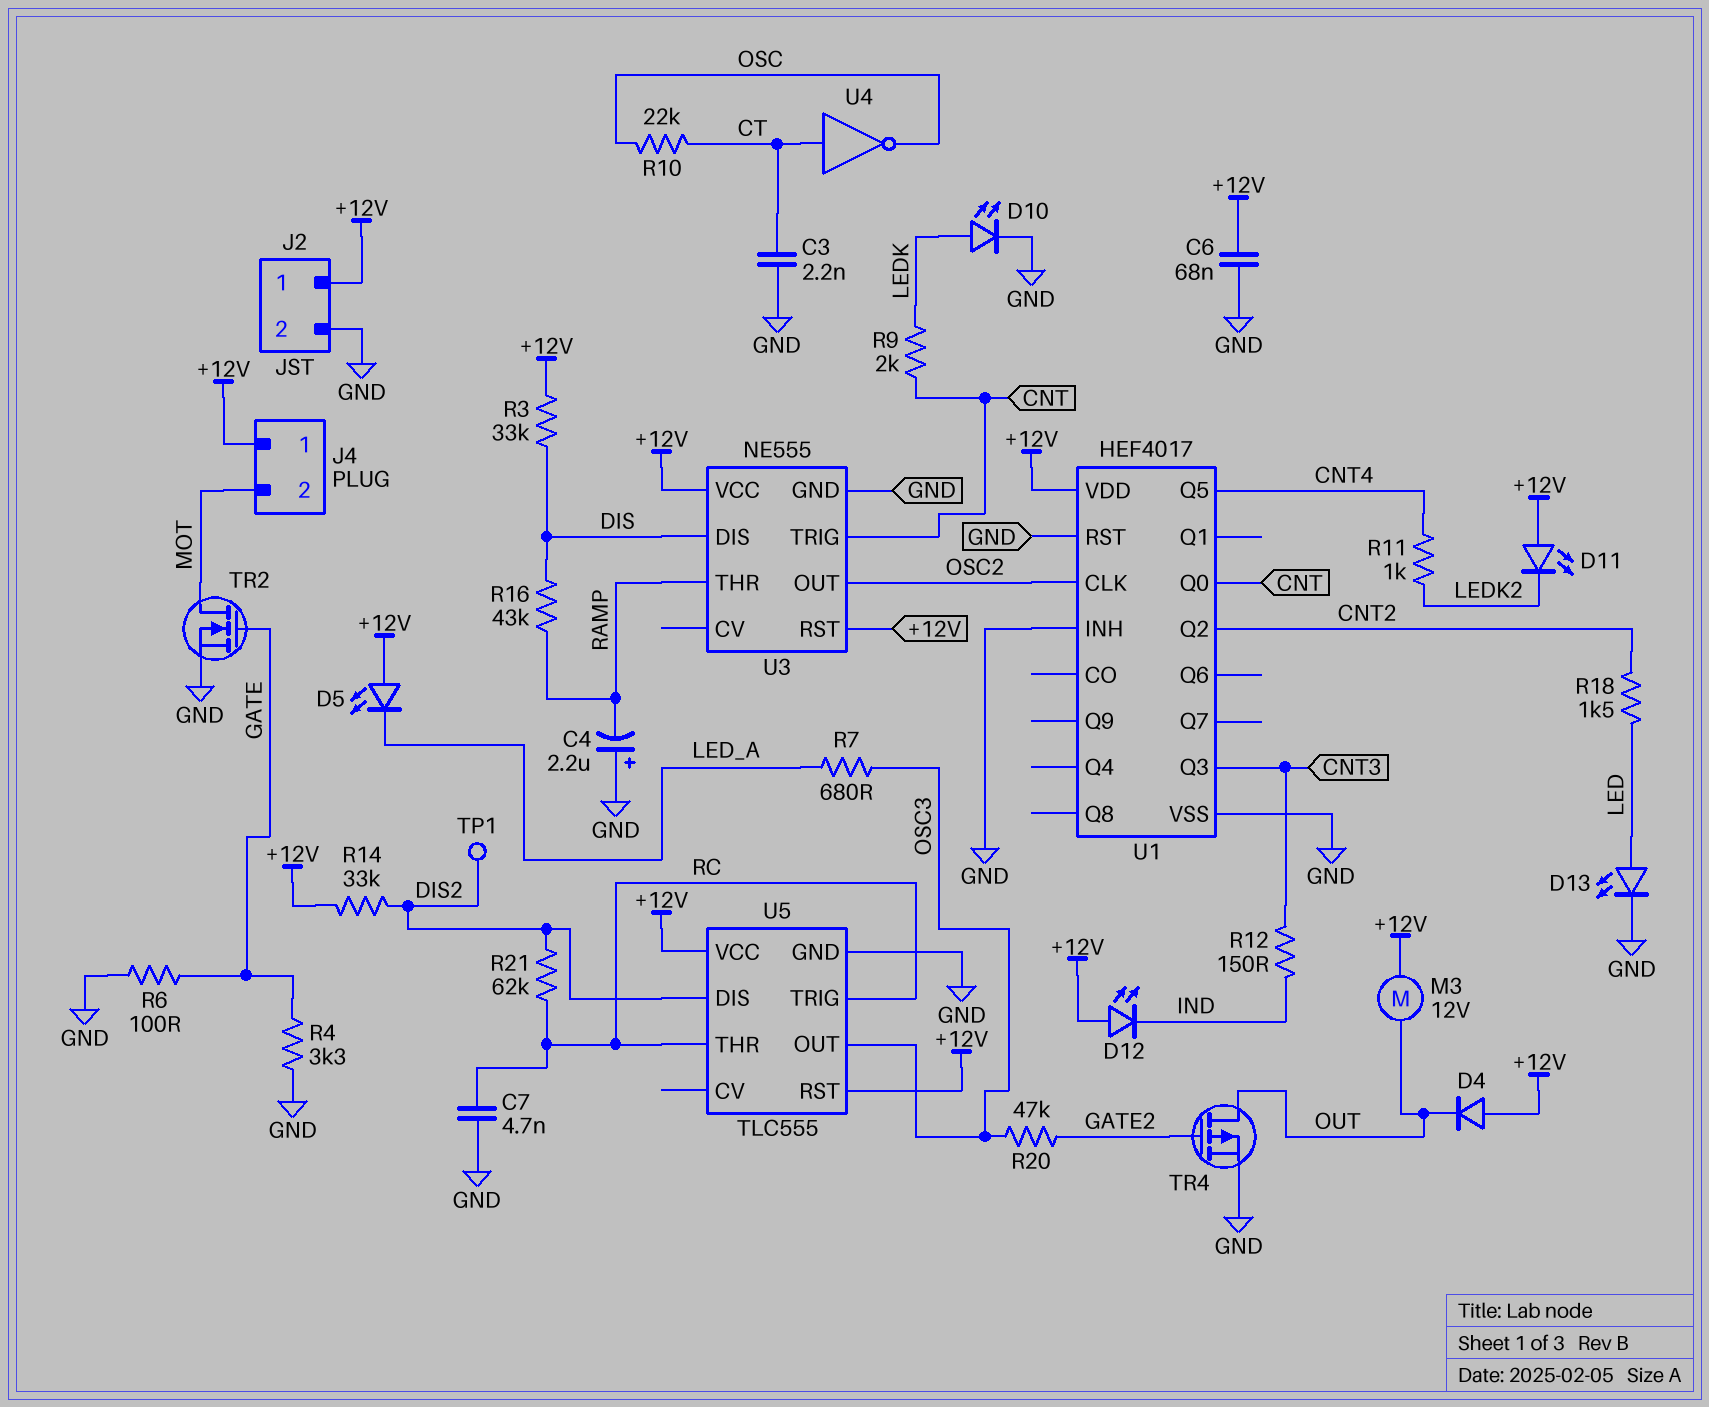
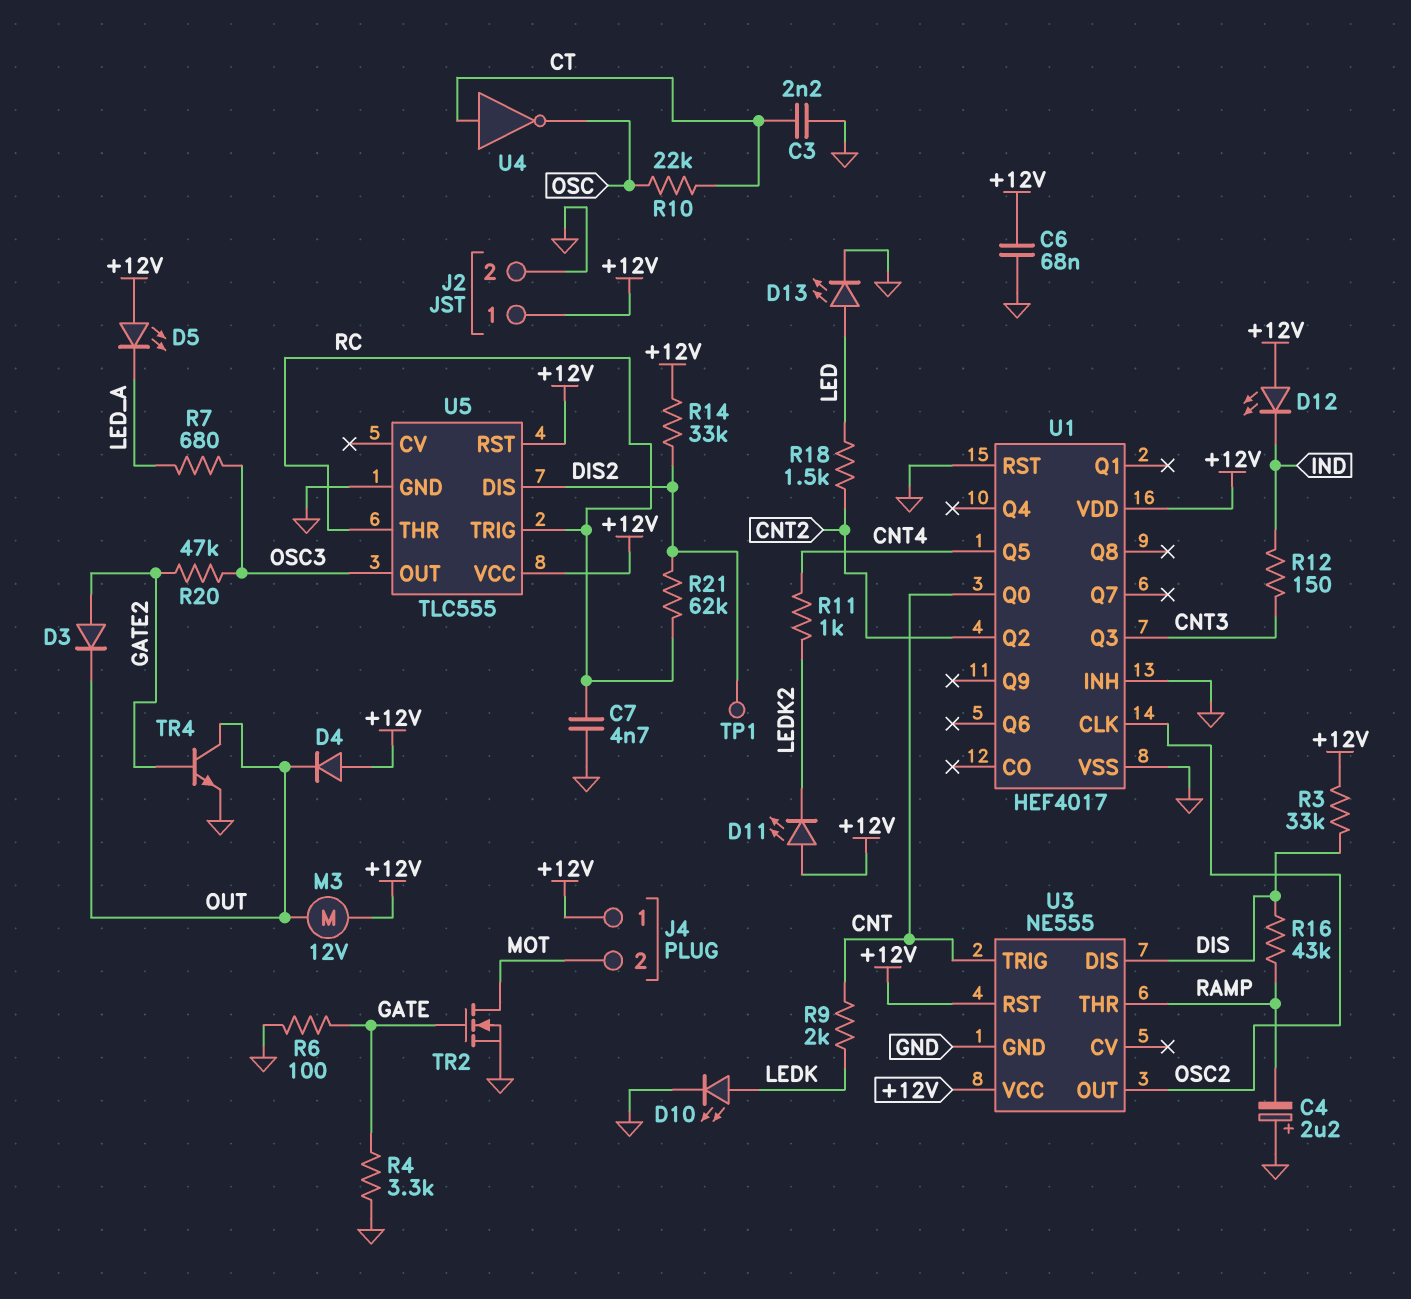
D3: none -> diode (A GATE2, K OUT)
TR4: PMOS (G GATE2, D OUT, S GND) -> NPN (B GATE2, C OUT, E GND)

